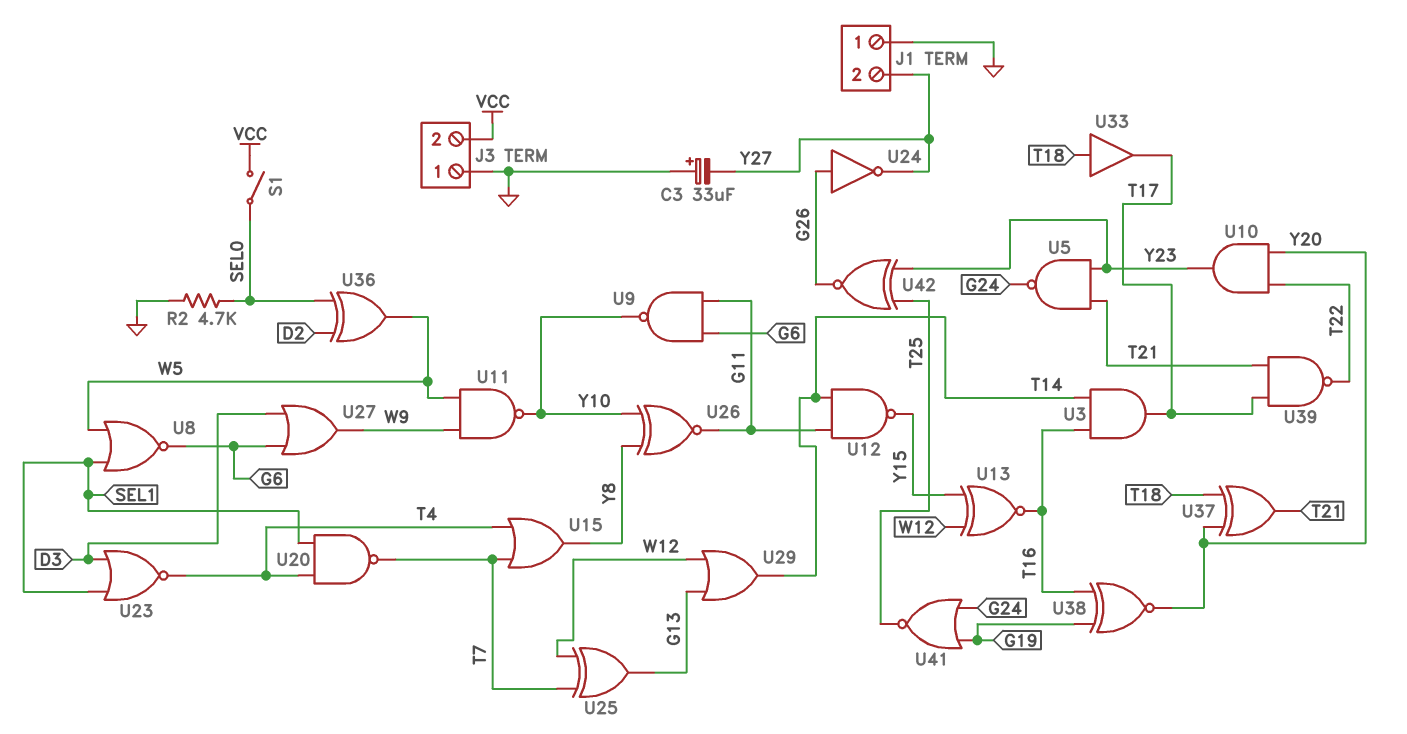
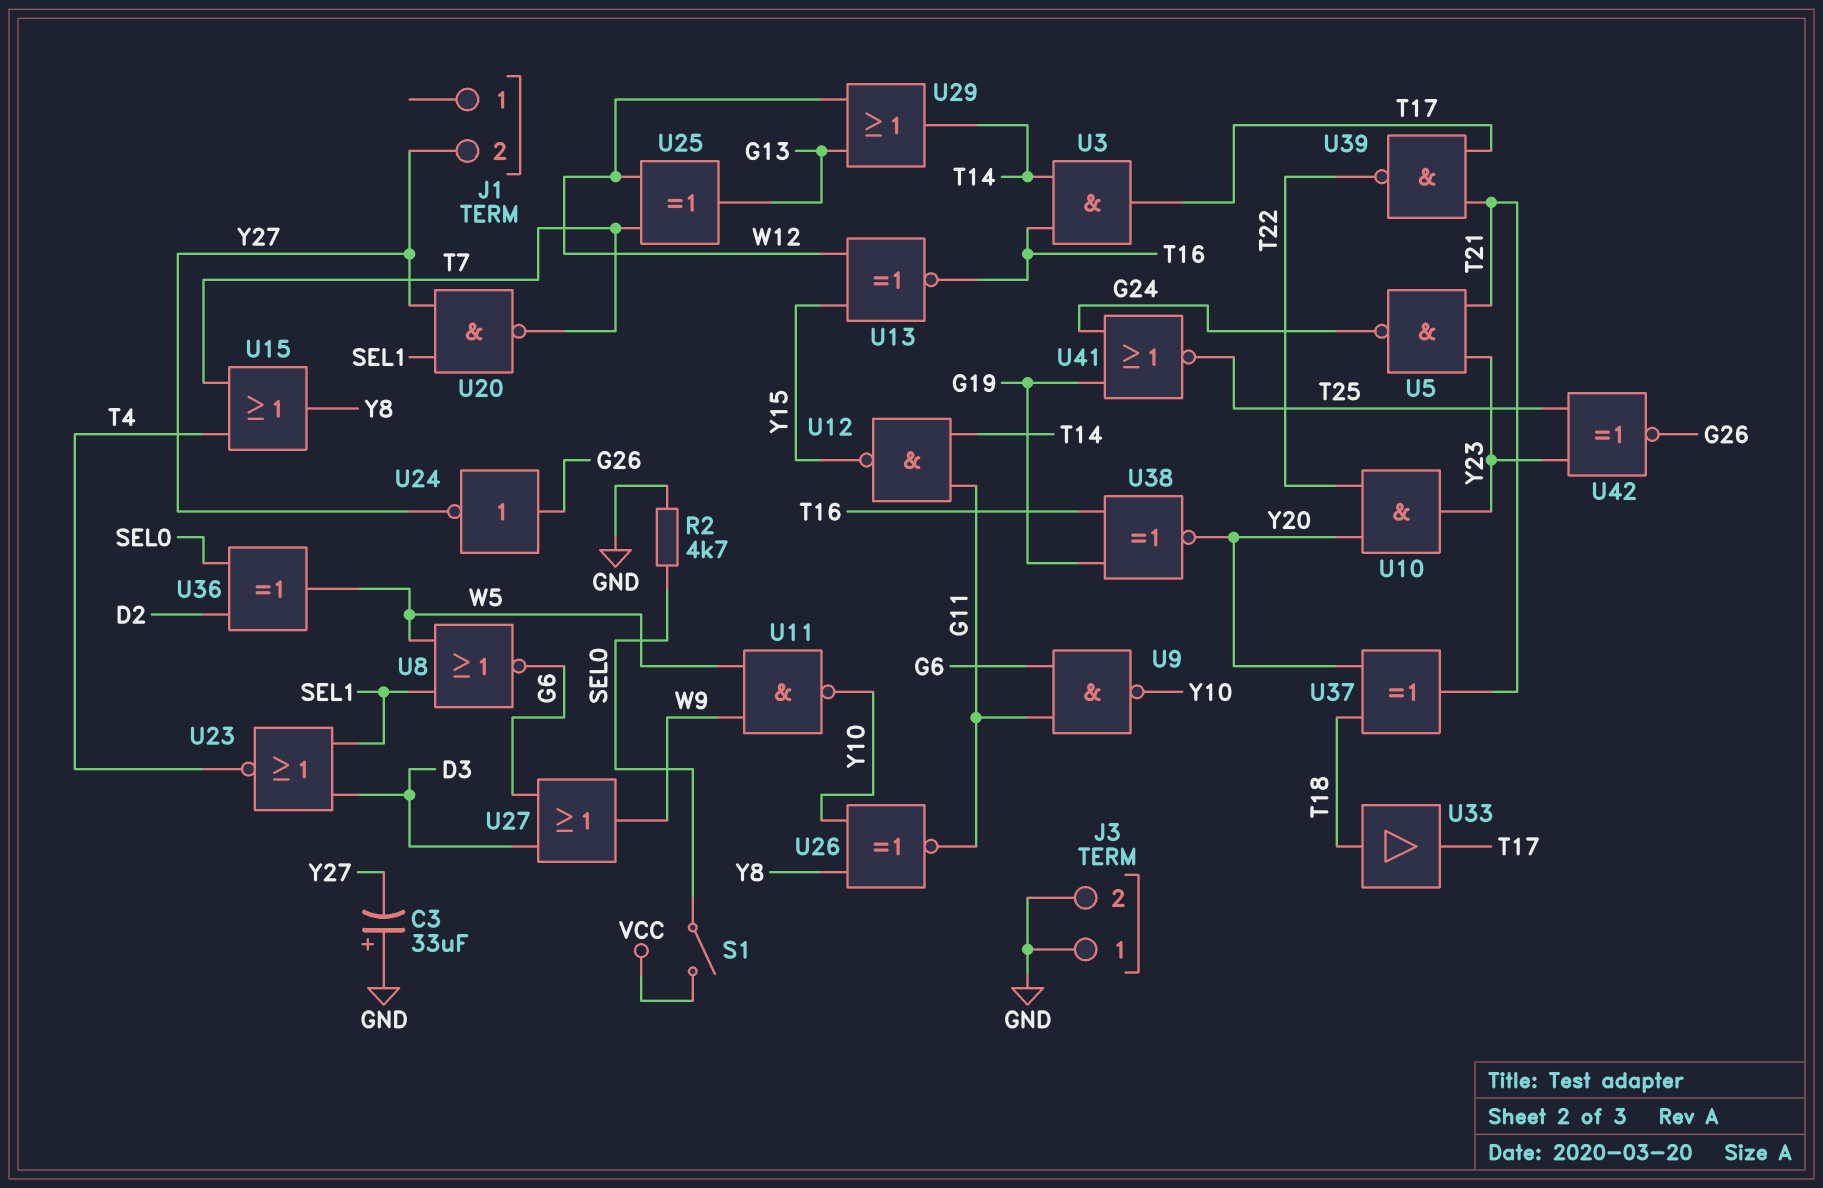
J1 pin 1: GND -> none
J3 pin 2: VCC -> GND
U20: NAND (in SEL1, in T4, out T7) -> NAND (in SEL1, in Y27, out T7)

